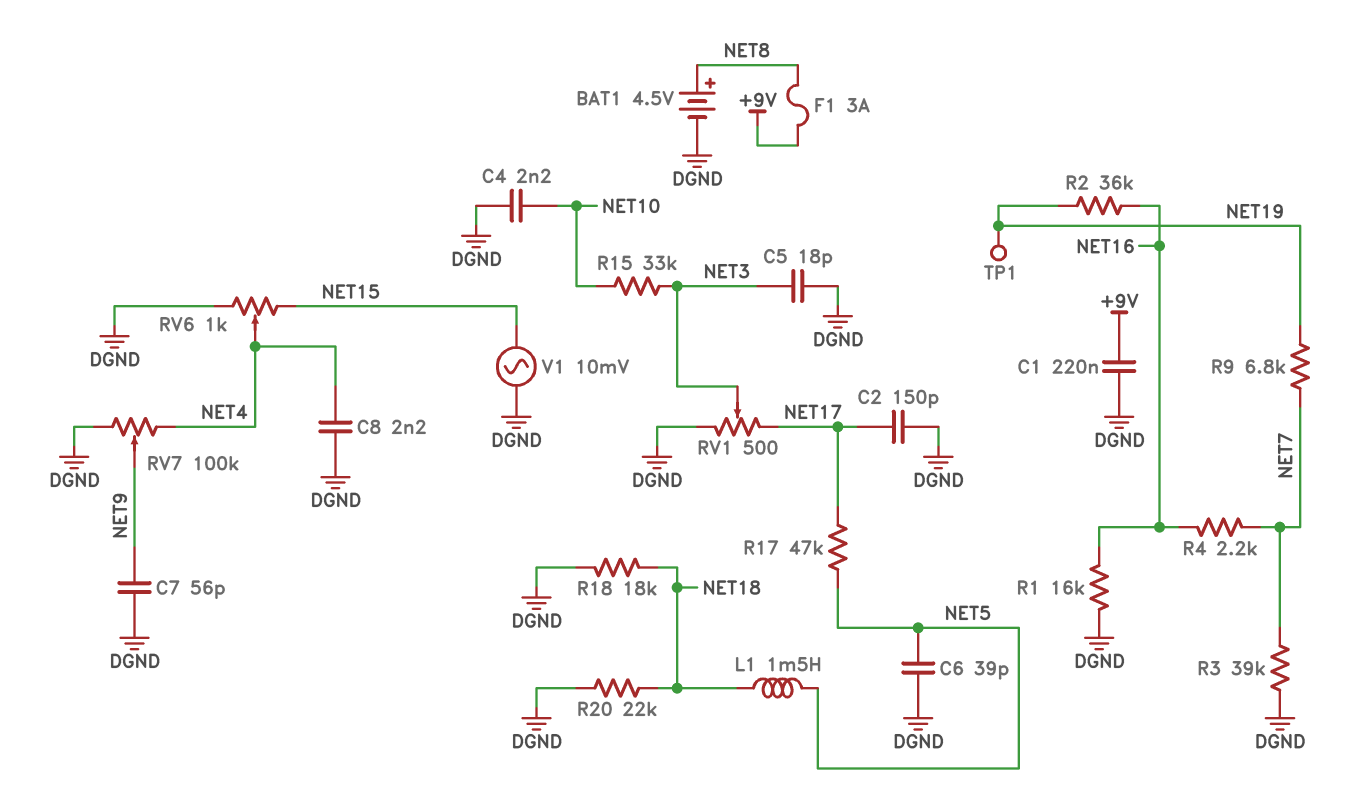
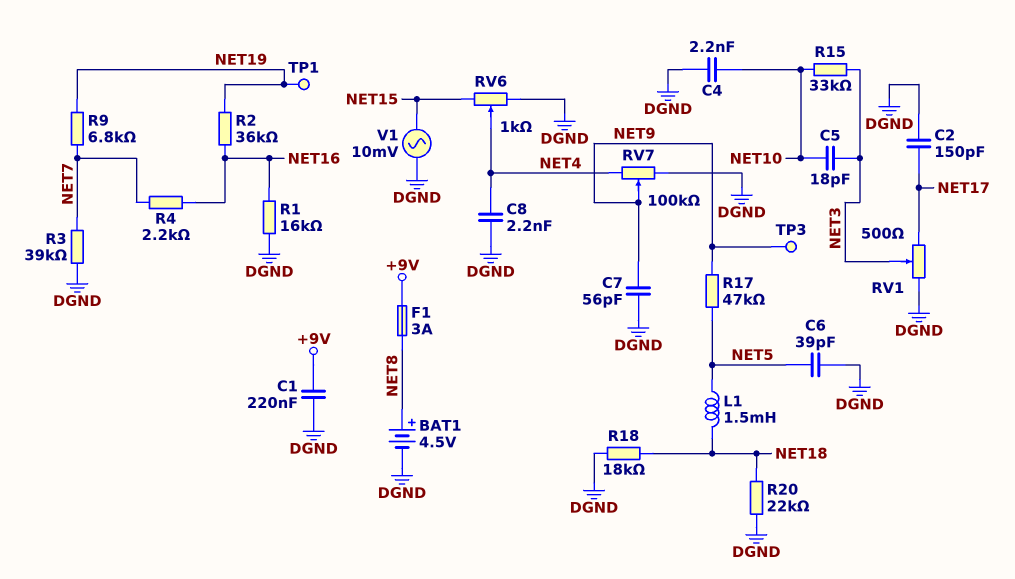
C5: 18pF (DGND, NET3) -> 18pF (NET3, NET10)
R17: 47k (NET5, NET17) -> 47k (NET5, NET9)
TP3: none -> test point (NET9)

